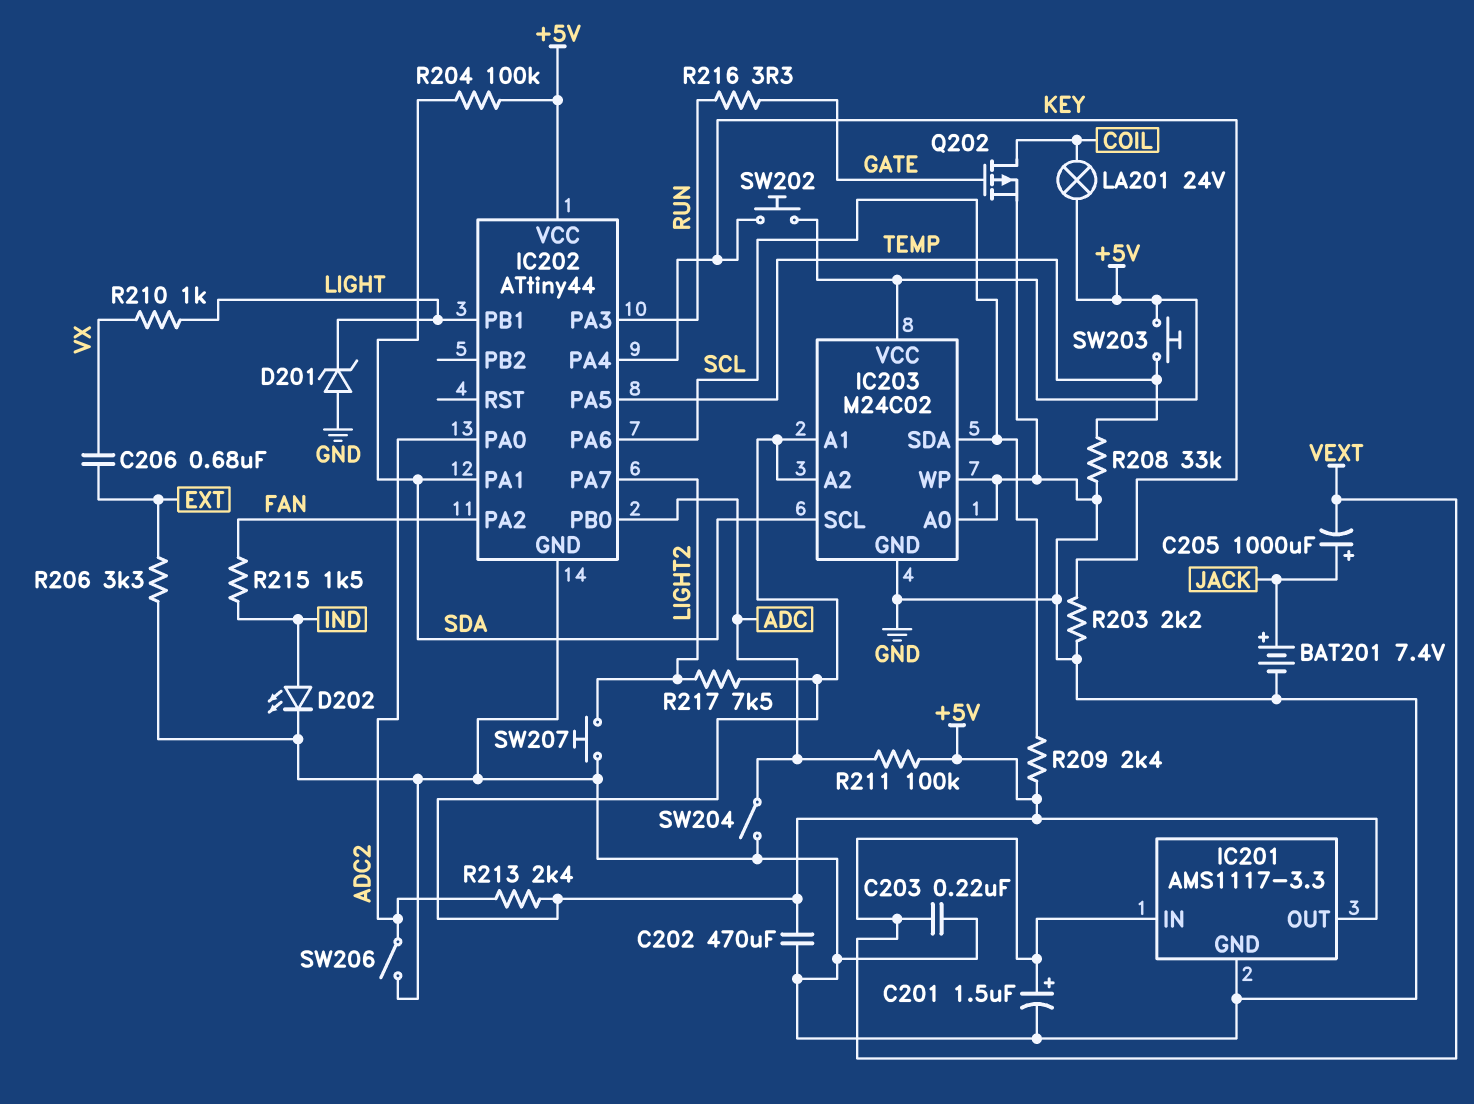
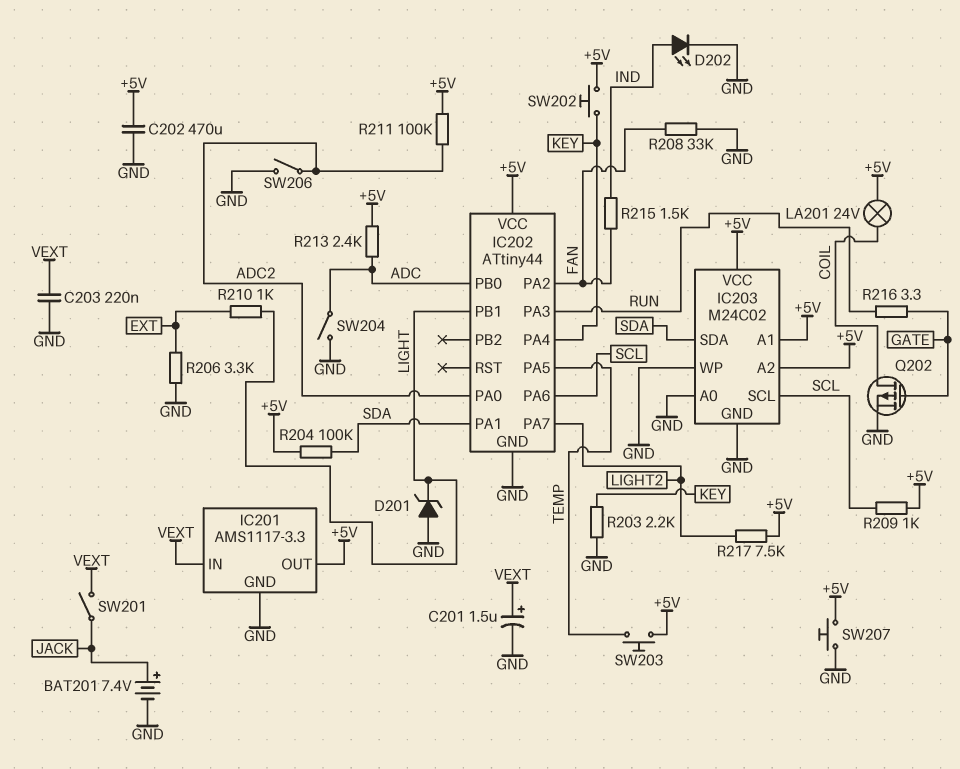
C205: 1000uF (plus JACK, minus VEXT) -> none
C206: 680nF (EXT, VX) -> none
IC203 pin SCL: SDA -> SCL
IC203 pin SDA: SCL -> SDA
R208: 33k (GND, TEMP) -> 33k (FAN, GND)
R209: 2.4k (+5V, SCL) -> 1k (+5V, SCL)
R210: 1k (LIGHT, VX) -> 1k (EXT, LIGHT)
R211: 100k (+5V, ADC) -> 100k (+5V, ADC2)
R213: 2.4k (+5V, ADC2) -> 2.4k (+5V, ADC)
SW201: none -> switch (JACK, VEXT)
SW207: button (GND, LIGHT2) -> button (+5V, GND)

